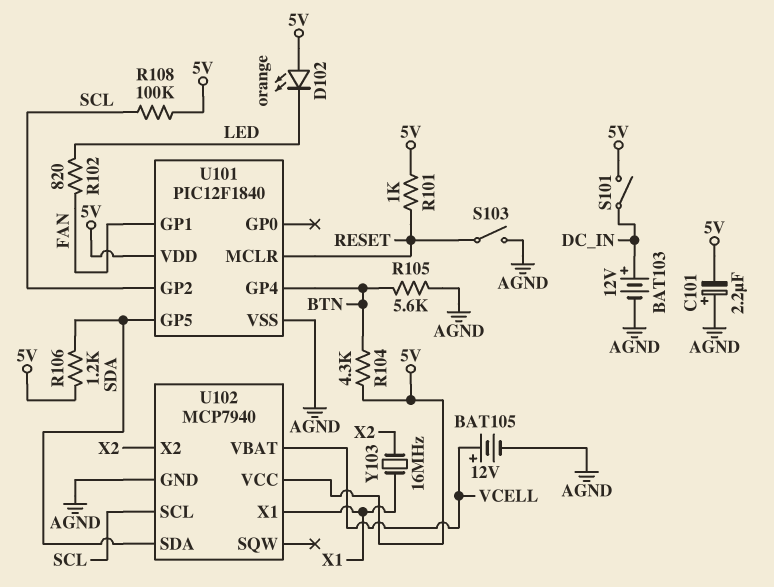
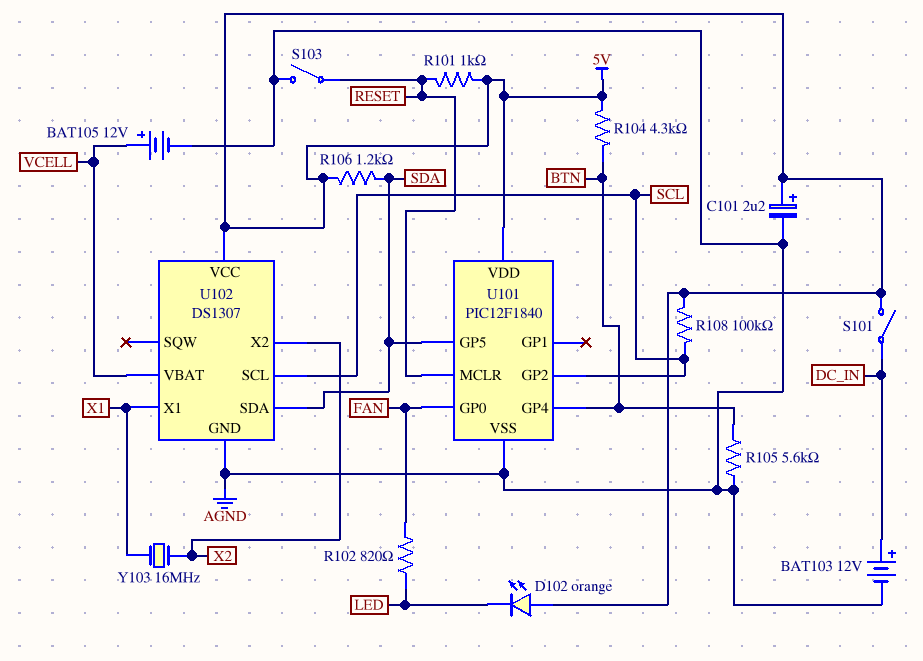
C101: 2.2uF (plus AGND, minus 5V) -> 2.2uF (plus 5V, minus AGND)
U101 pin GP0: none -> FAN
U101 pin GP1: FAN -> none
U102: MCP7940 -> DS1307

